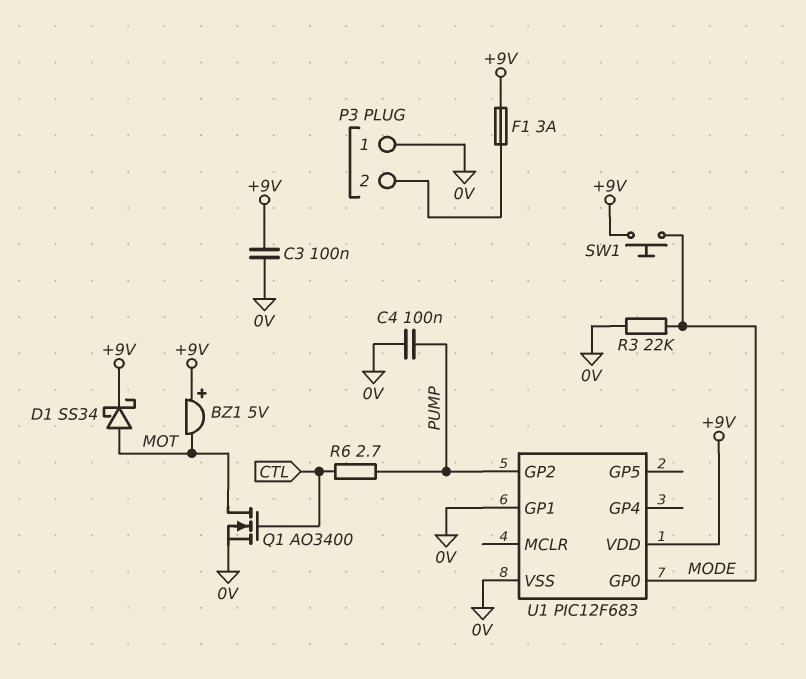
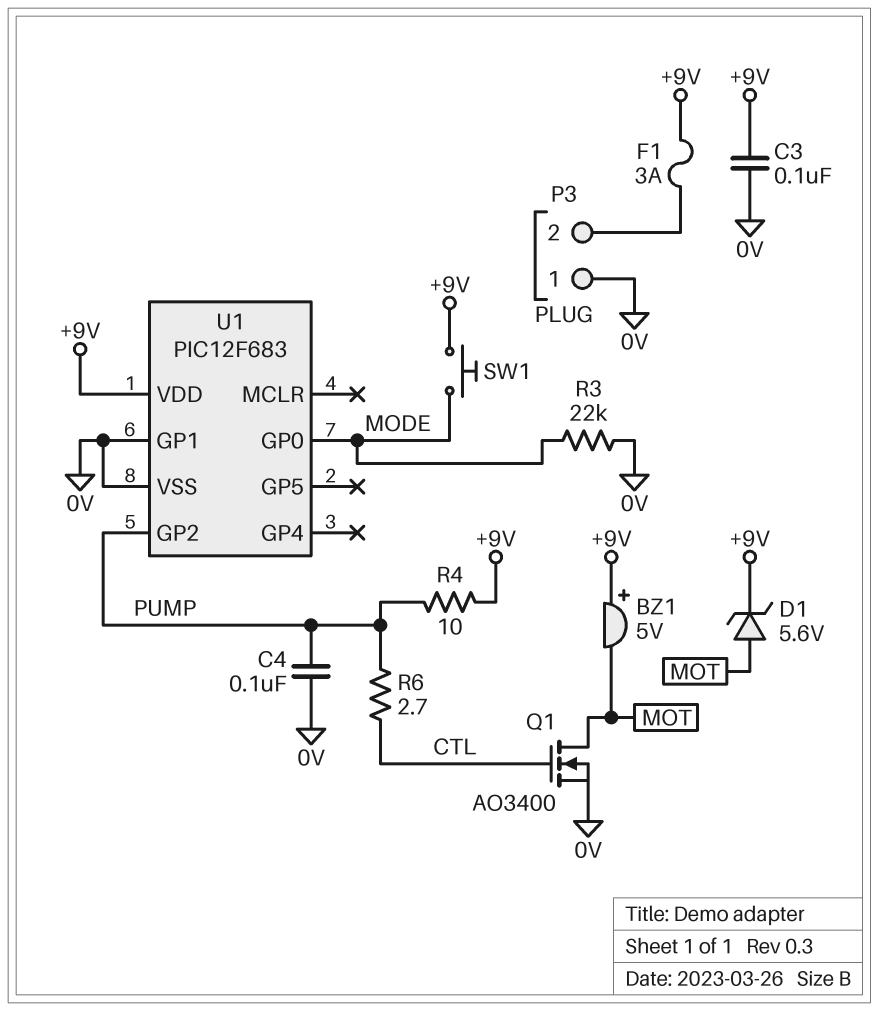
D1: schottky SS34 (A MOT, K +9V) -> zener 5.6V (A MOT, K +9V)
R4: none -> 10 (+9V, PUMP)

